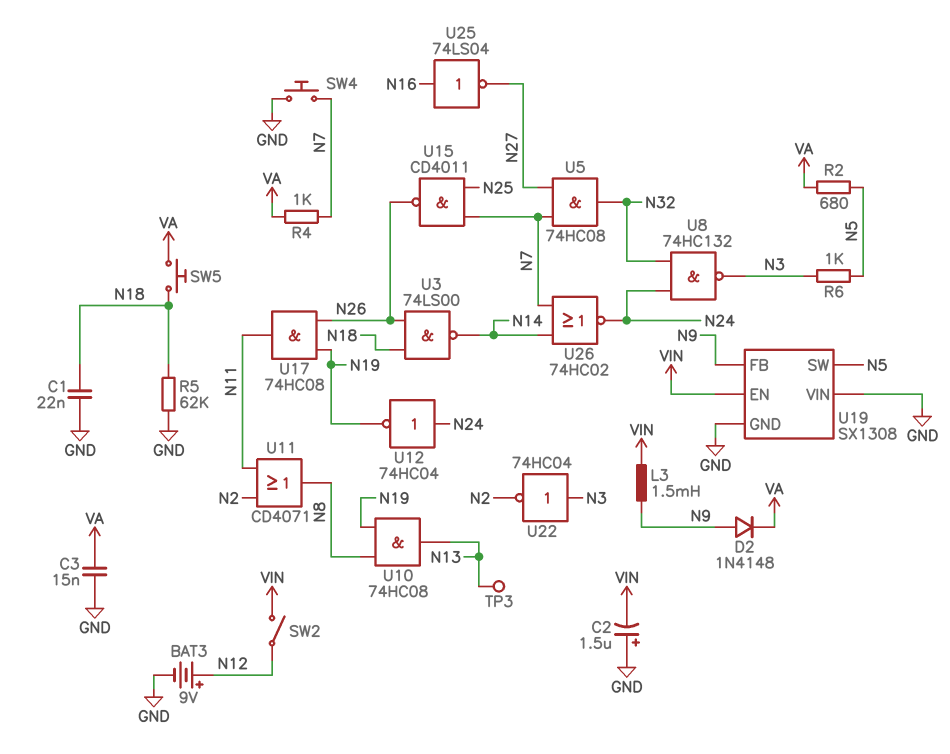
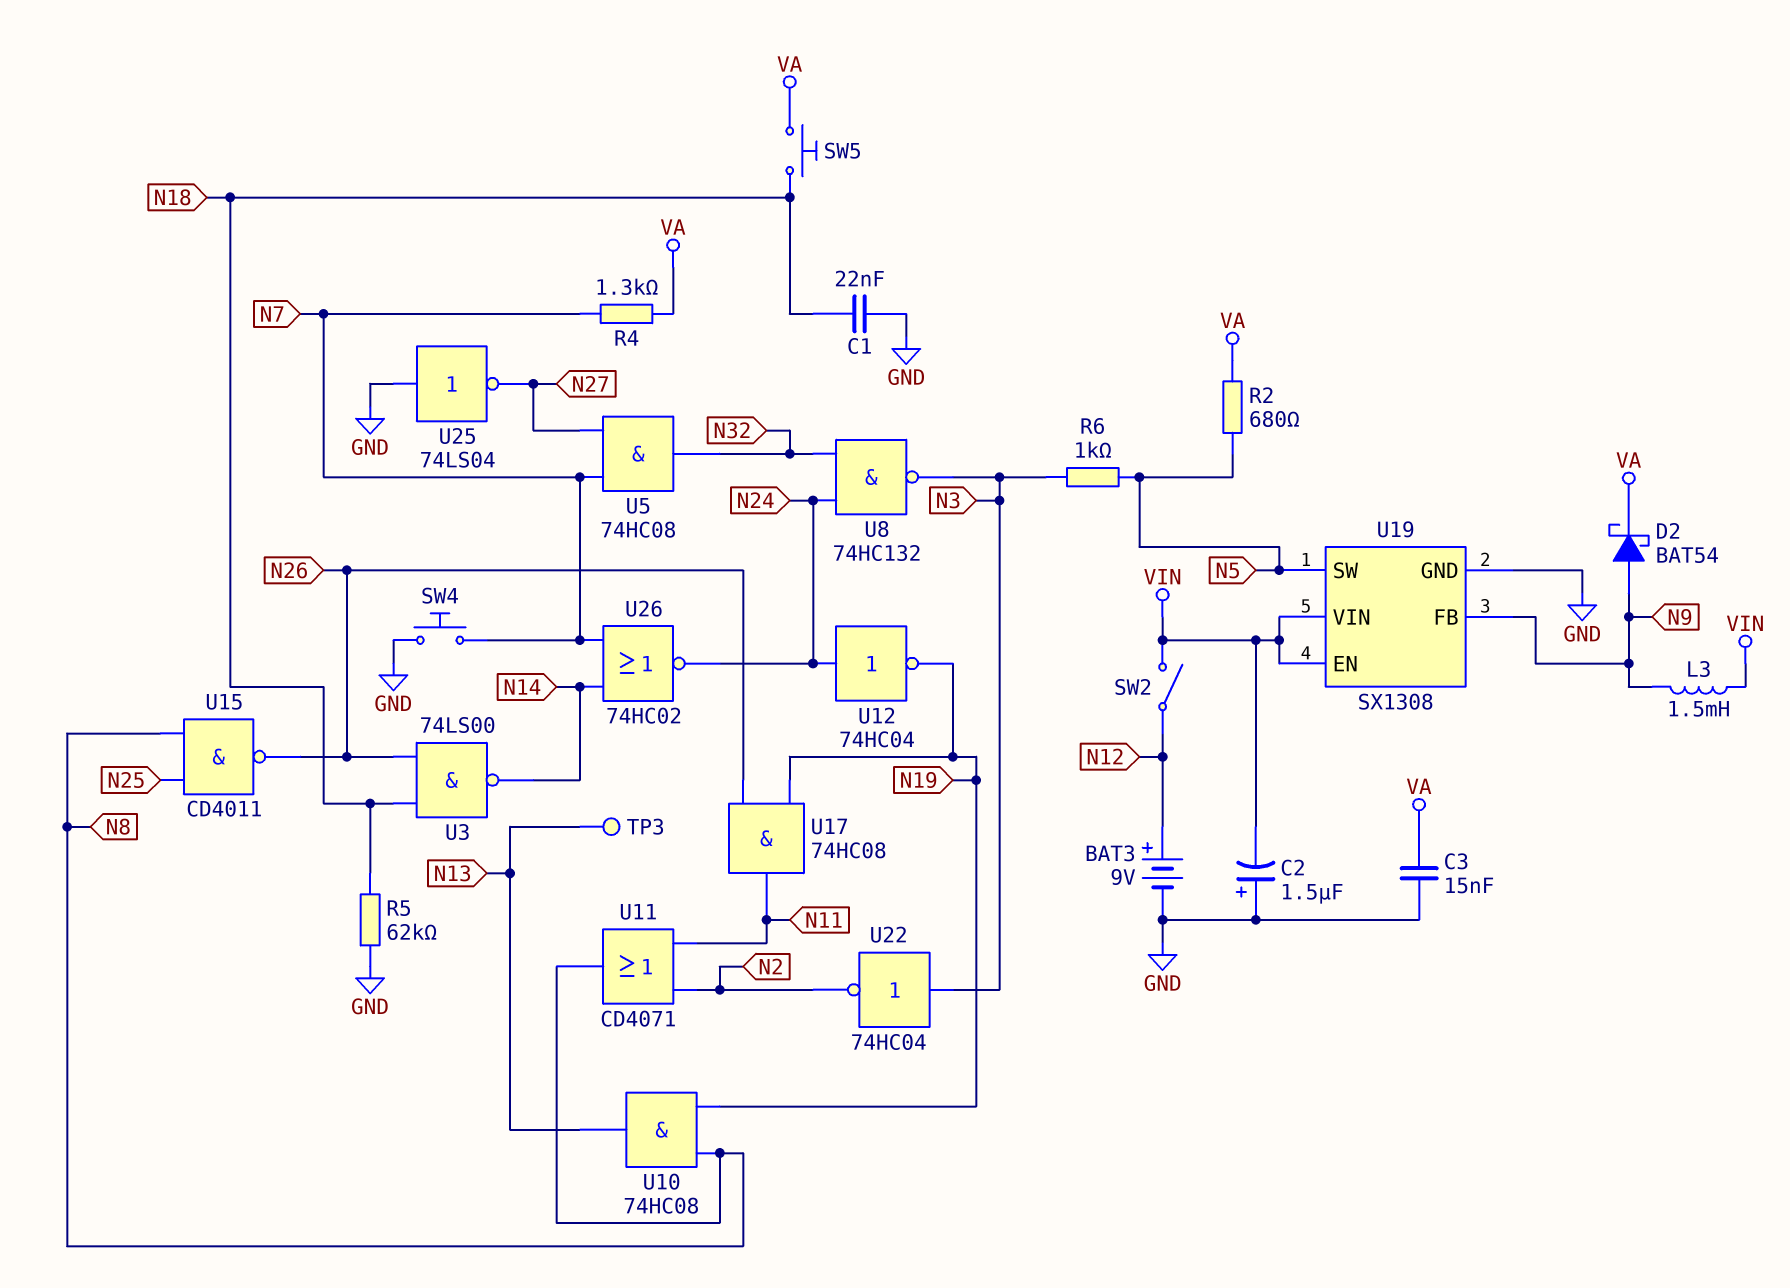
D2: diode 1N4148 (A N9, K VA) -> schottky BAT54 (A N9, K VA)
R4: 1k (N7, VA) -> 1.3k (N7, VA)
U15: NAND CD4011 (in N7, in N25, out N26) -> NAND CD4011 (in N8, in N25, out N26)
U19 pin VIN: GND -> VIN
U25: NOT 74LS04 (in N16, out N27) -> NOT 74LS04 (in GND, out N27)

